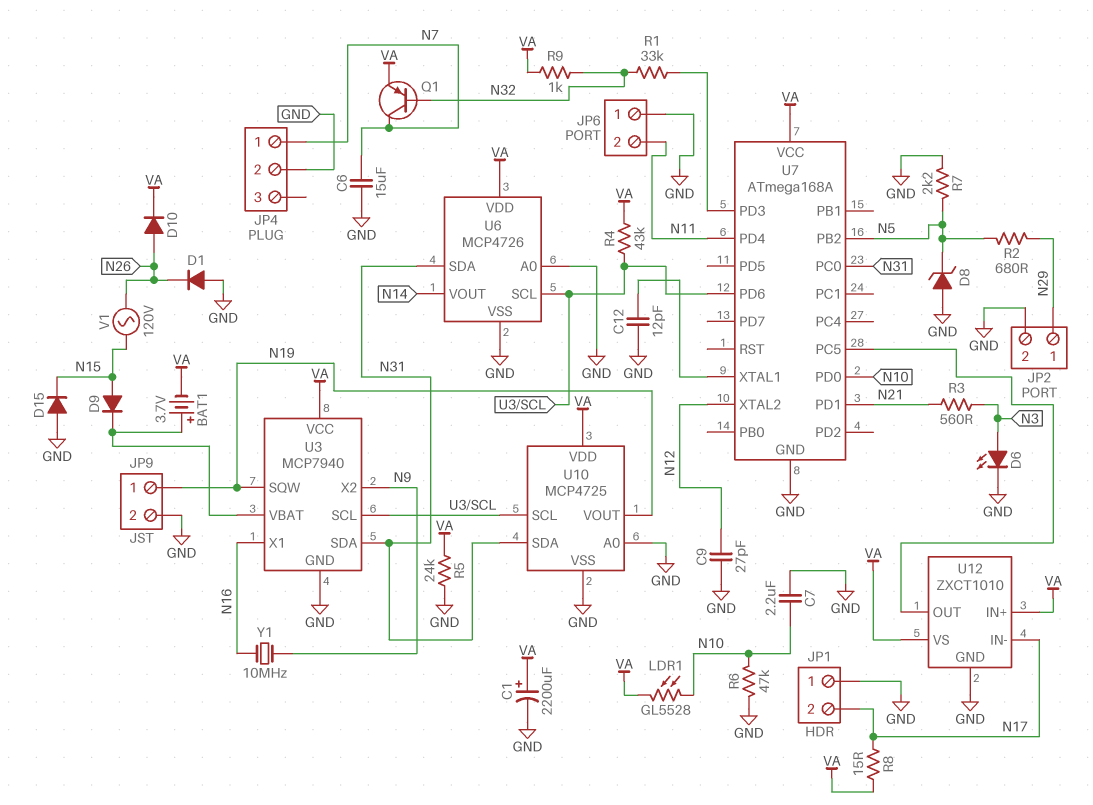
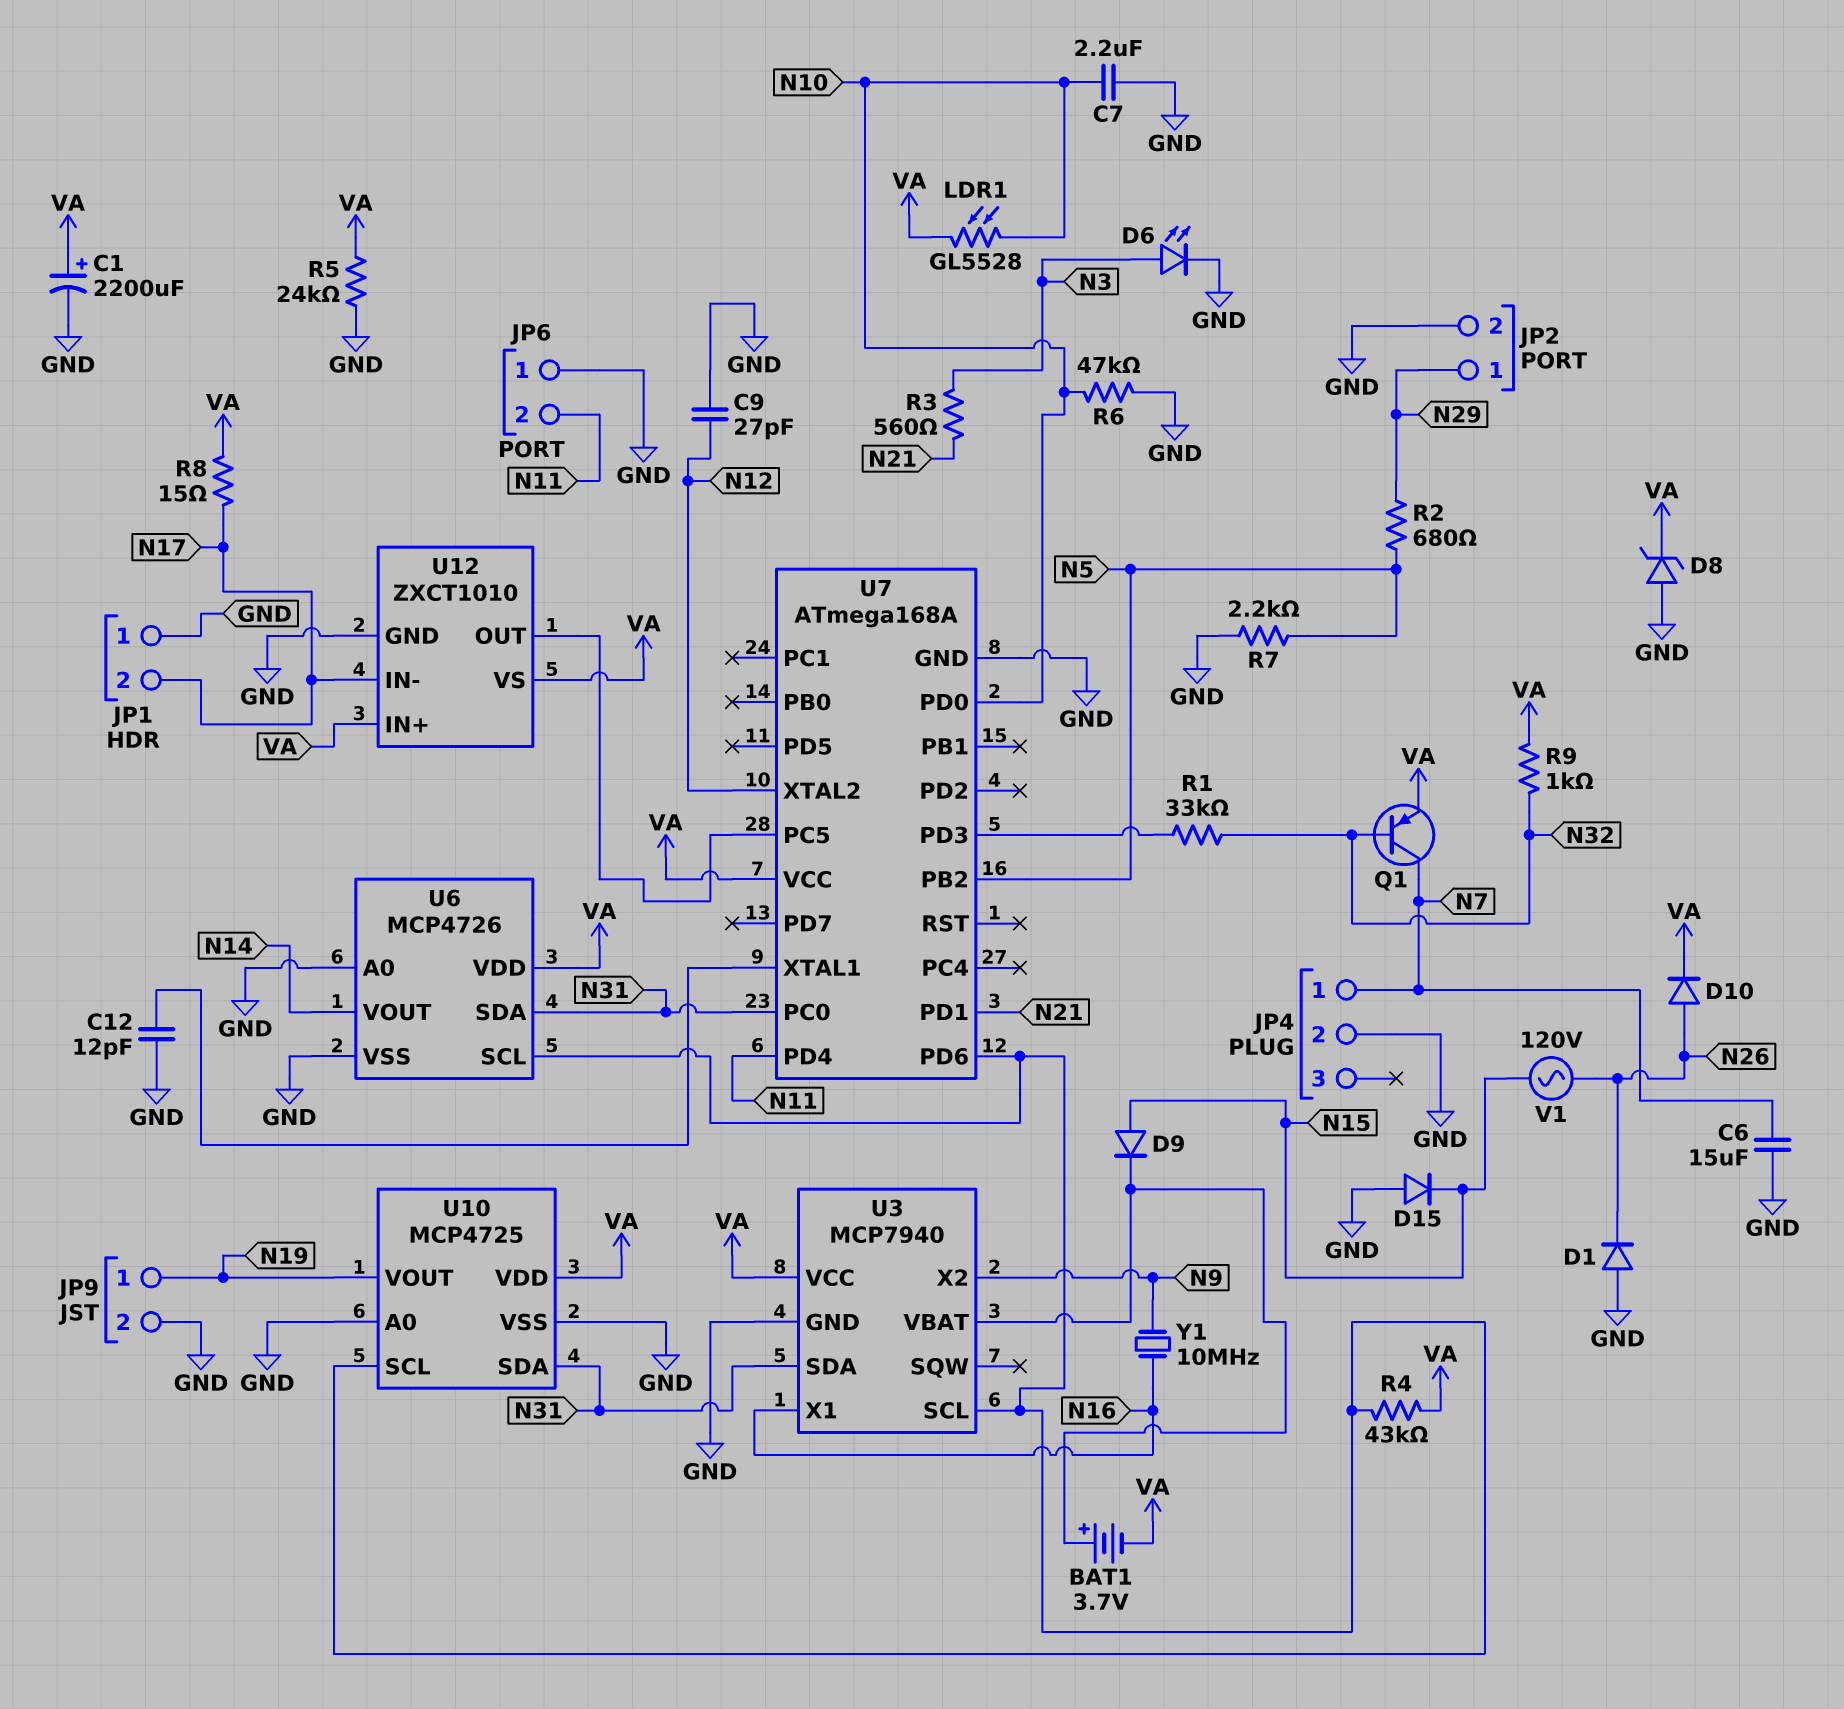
D8: zener (A GND, K N5) -> zener (A GND, K VA)
U3 pin SQW: N19 -> none

